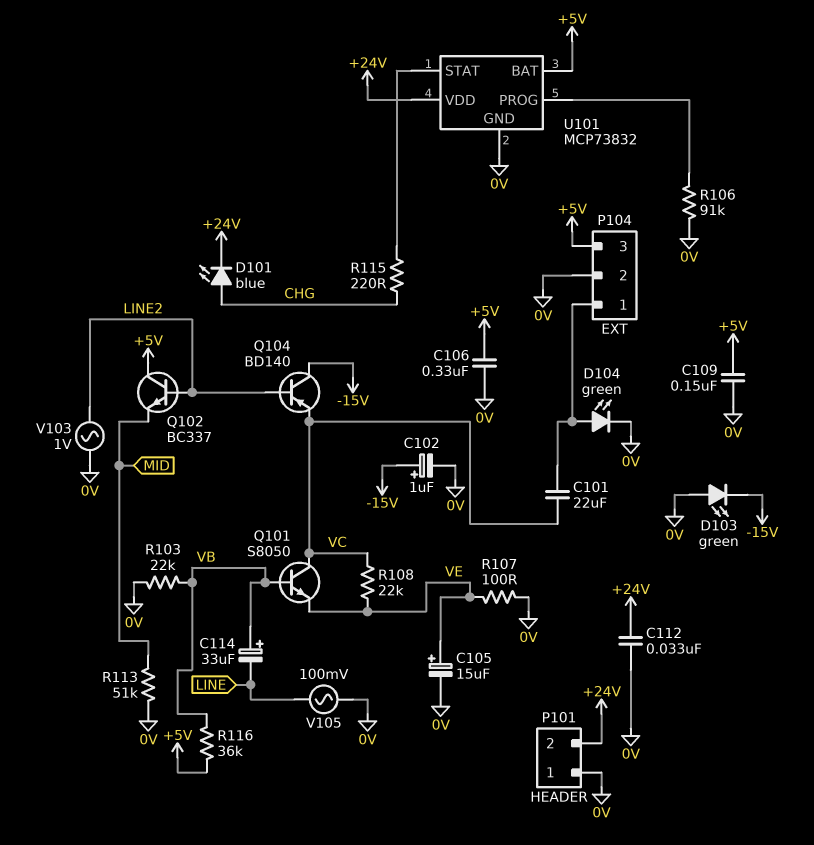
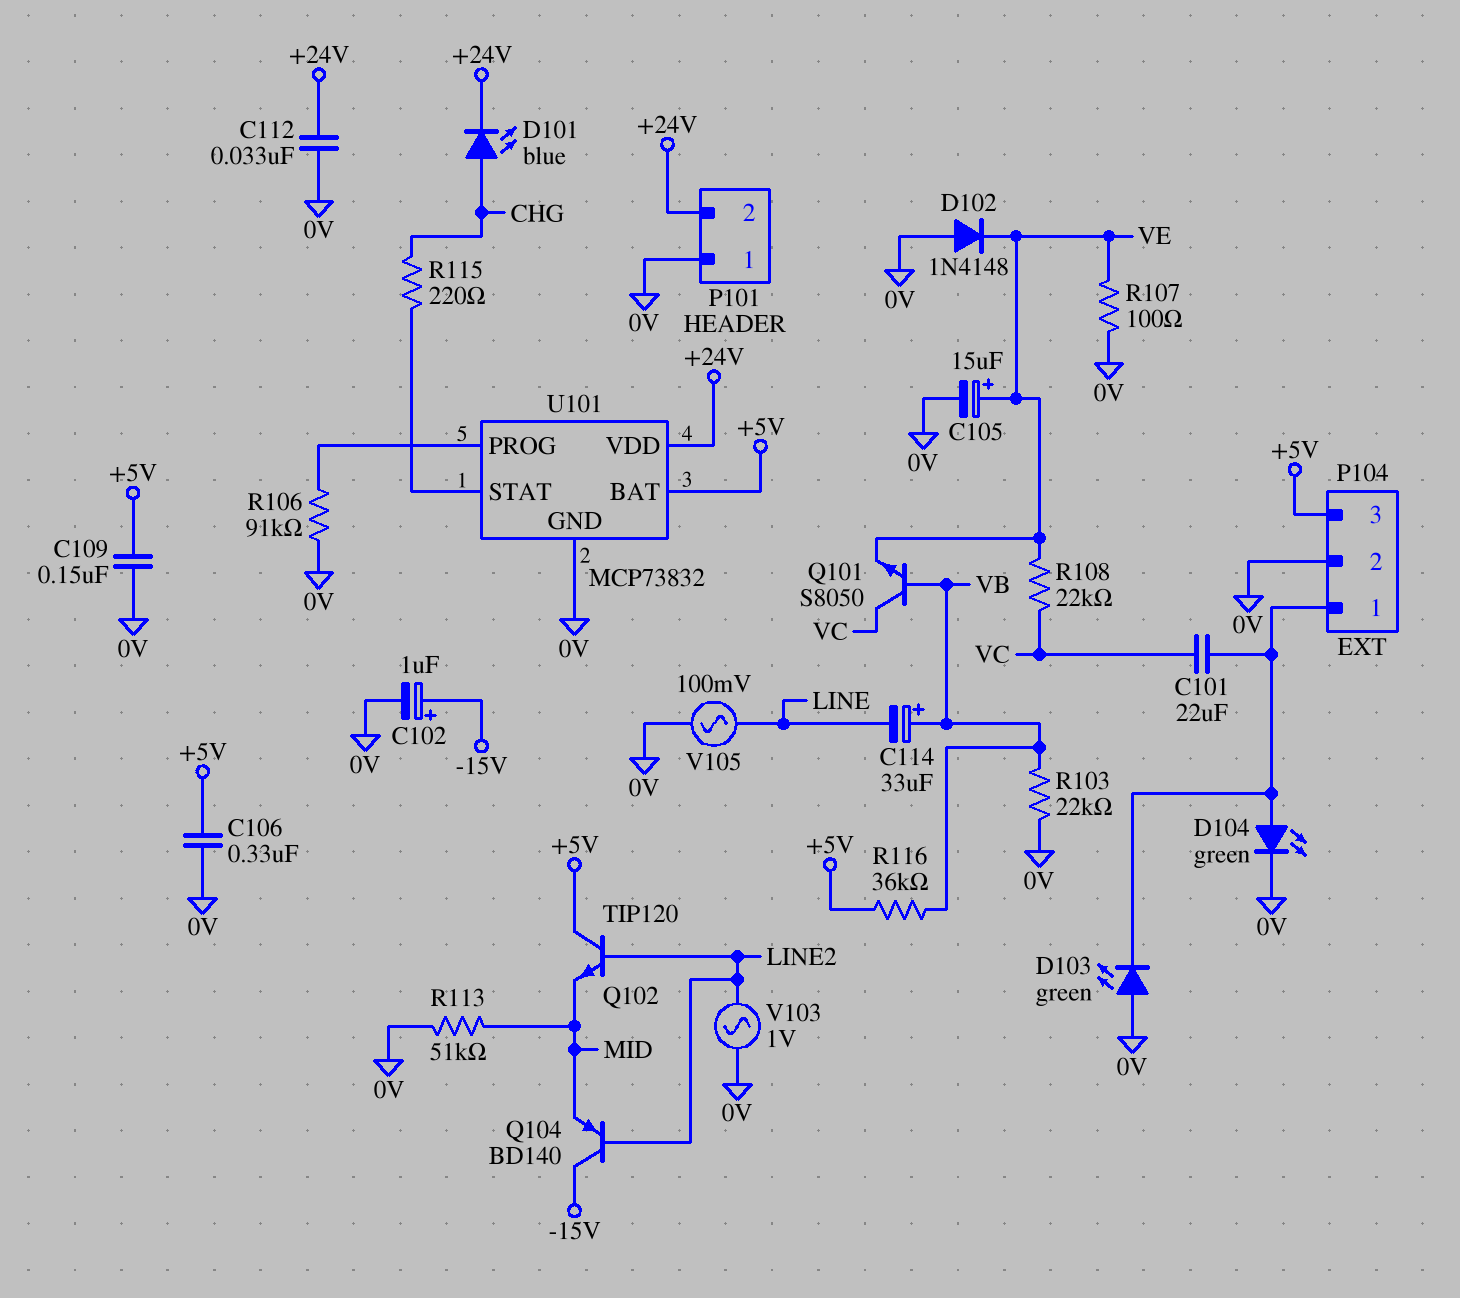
D102: none -> diode 1N4148 (A 0V, K VE)
D103: LED green (A 0V, K -15V) -> LED green (A 0V, K P104/1)
Q102: NPN BC337 (B LINE2, C +5V, E MID) -> NPN TIP120 (B LINE2, C +5V, E MID)
Q104: PNP BD140 (B LINE2, C -15V, E VC) -> PNP BD140 (B LINE2, C -15V, E MID)

